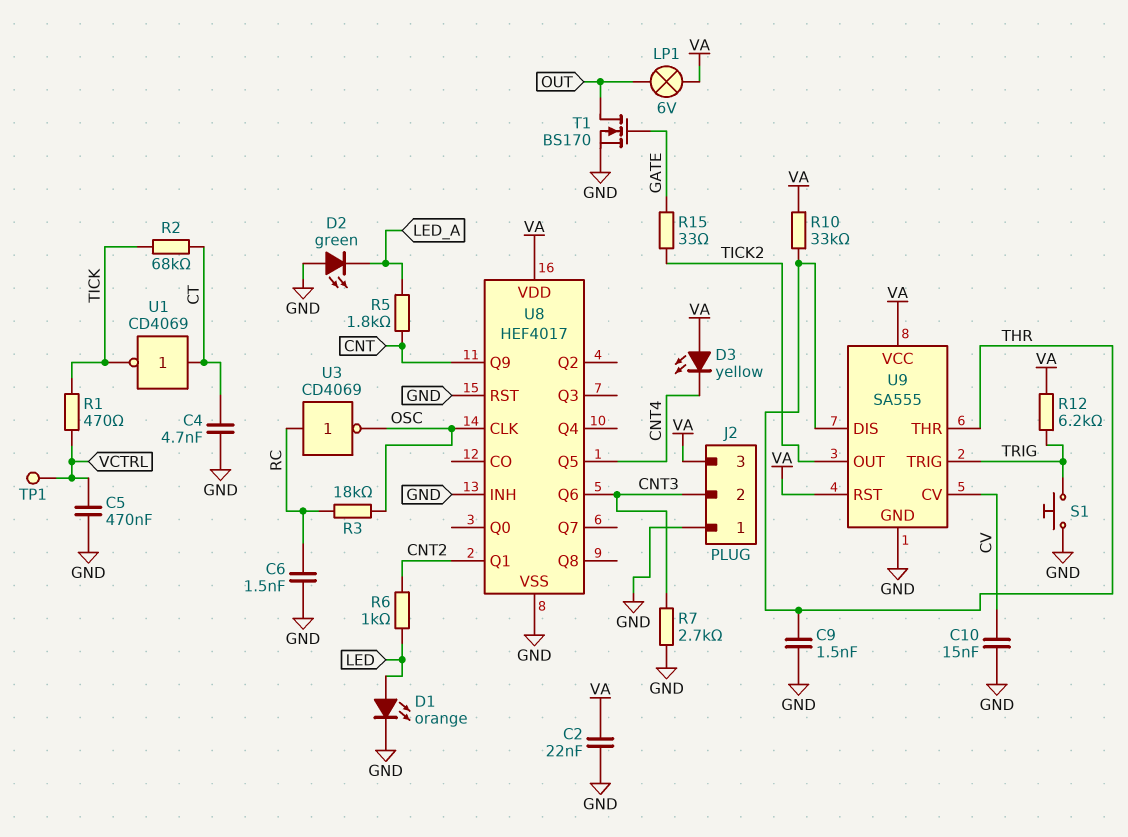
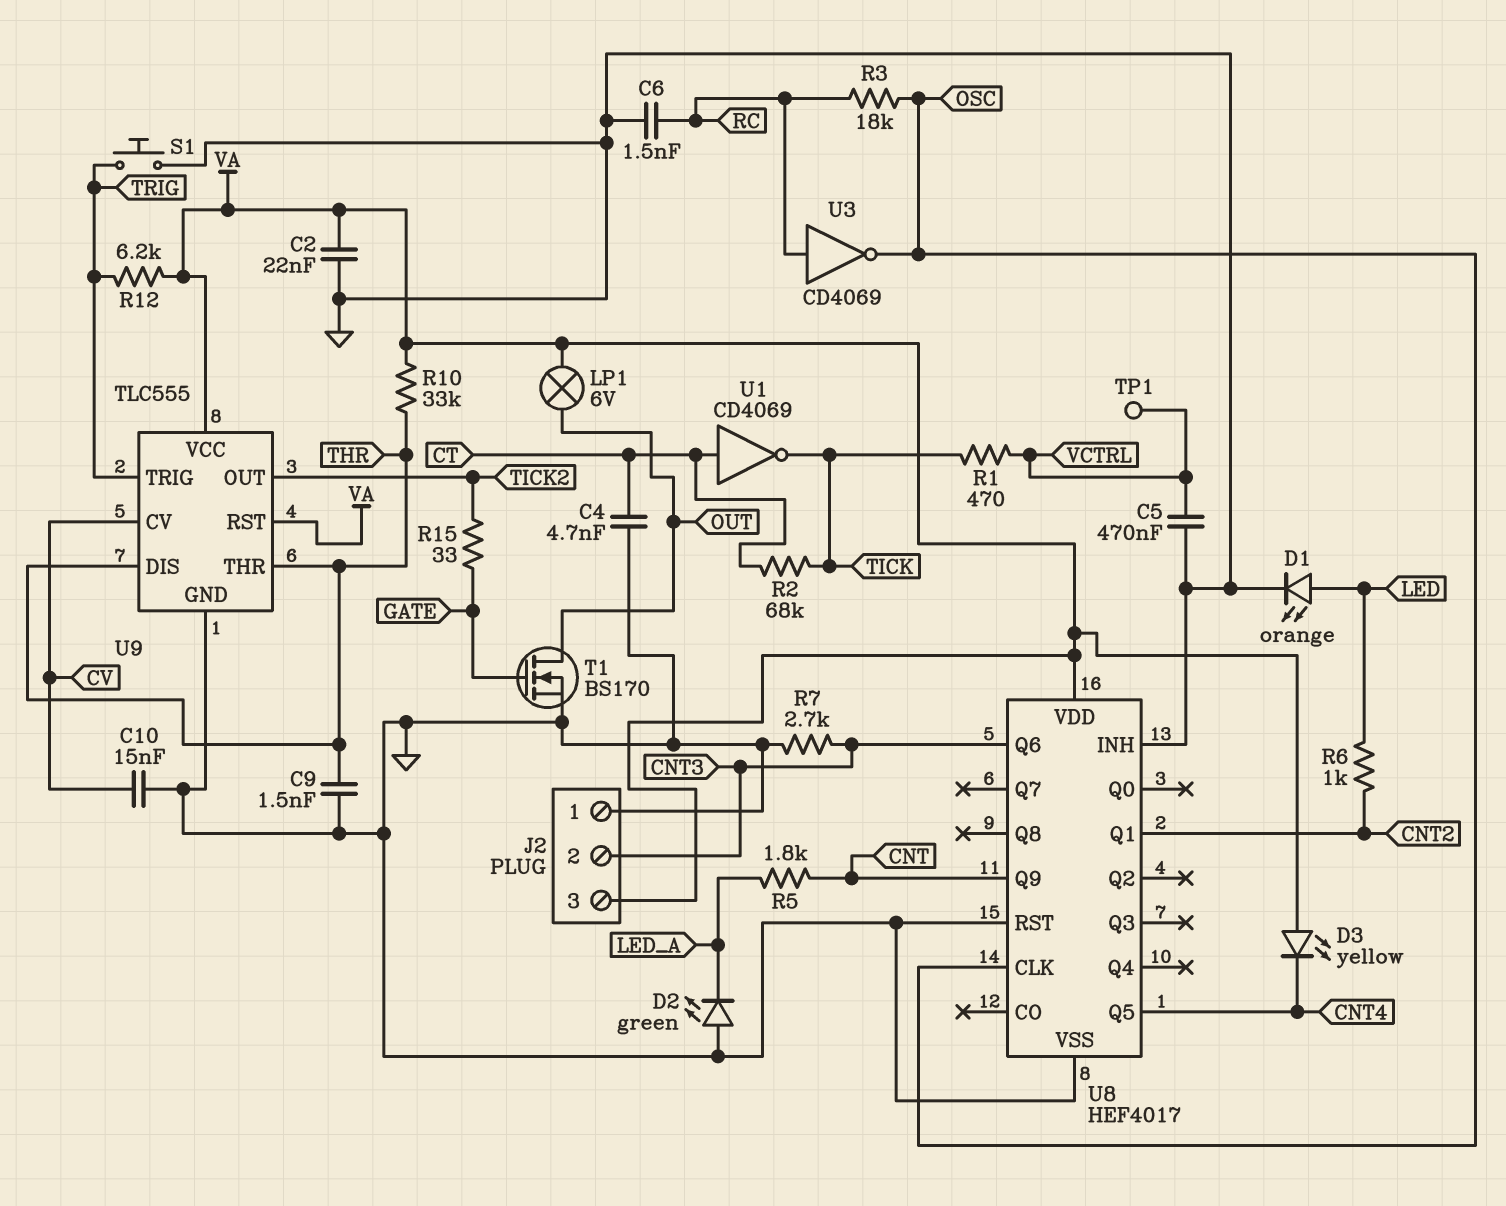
U9: SA555 -> TLC555

